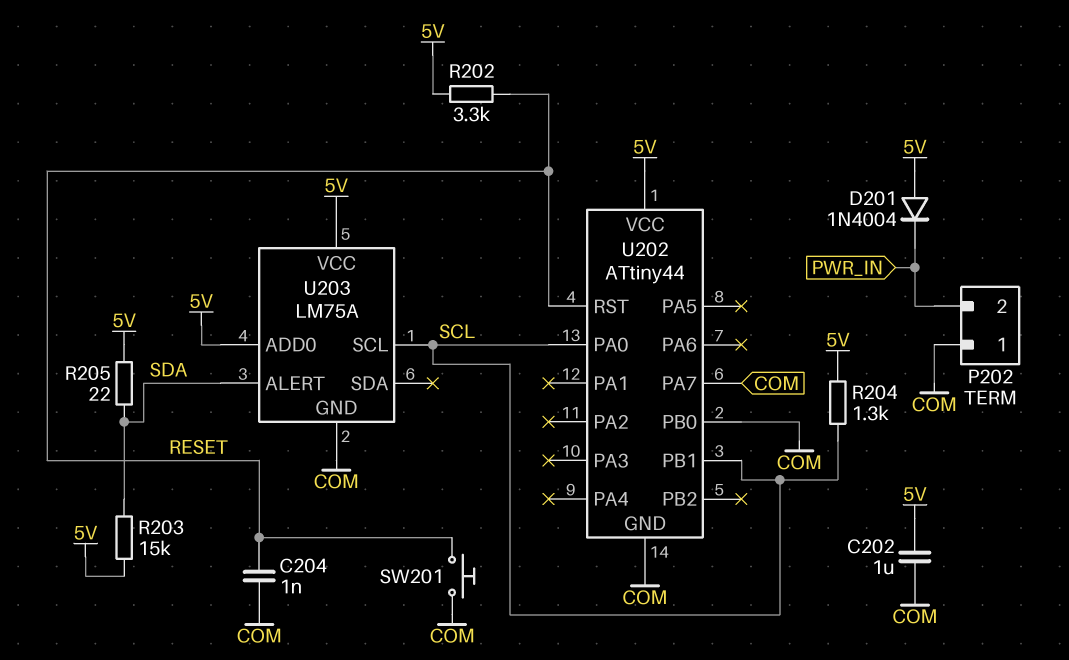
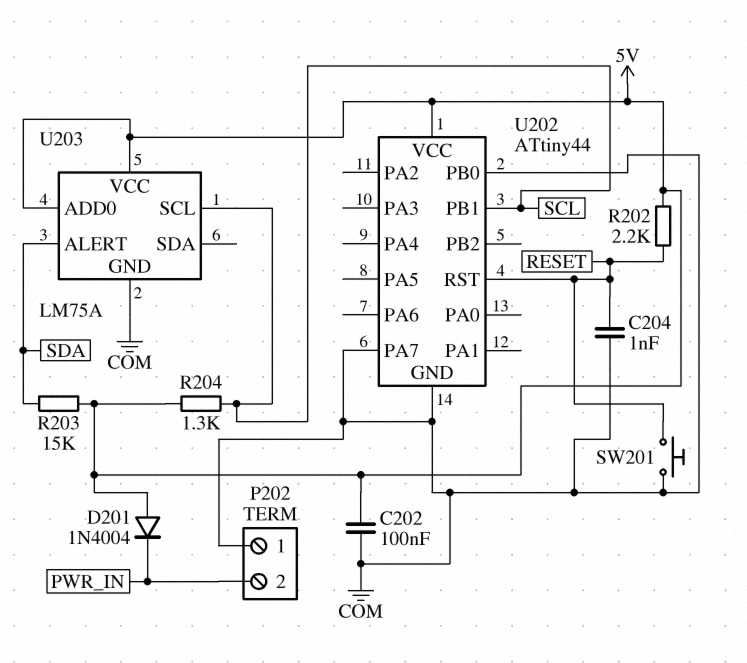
C202: 1uF (5V, COM) -> 100nF (5V, COM)
R202: 3.3k (5V, RESET) -> 2.2k (5V, RESET)
R205: 22 (5V, SDA) -> none
U202 pin PA0: SCL -> none

